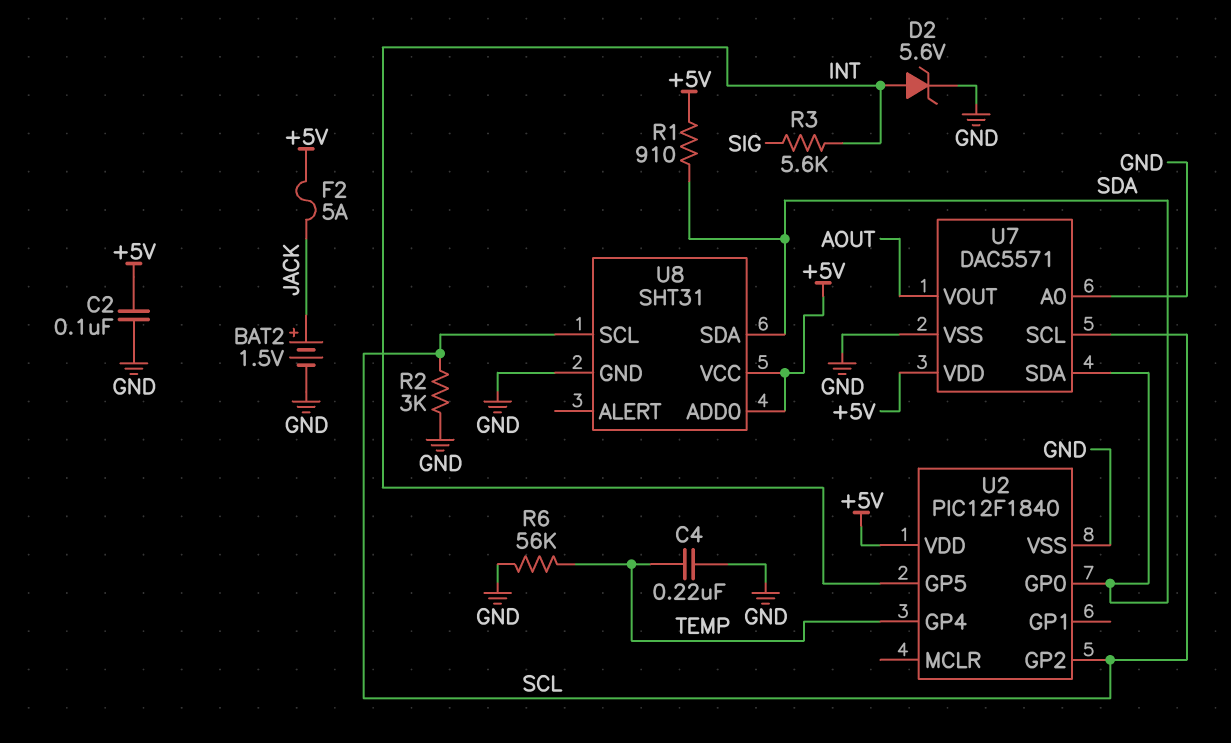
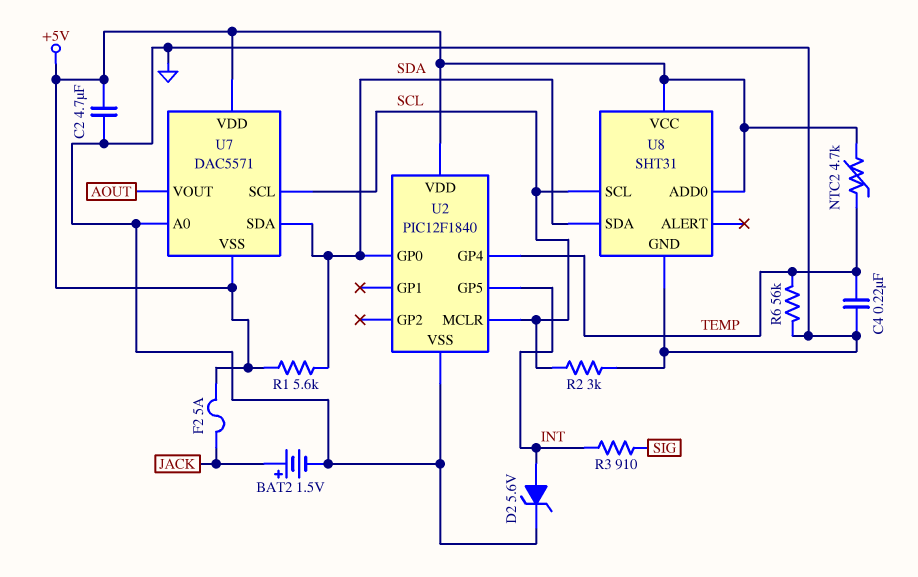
C2: 100nF (+5V, GND) -> 4.7uF (+5V, GND)
NTC2: none -> 4.7k (+5V, TEMP)
R1: 910 (+5V, SDA) -> 5.6k (+5V, SDA)
R3: 5.6k (INT, SIG) -> 910 (INT, SIG)
U2 pin GP2: SCL -> none
U2 pin MCLR: none -> SCL
U7 pin VSS: GND -> +5V

